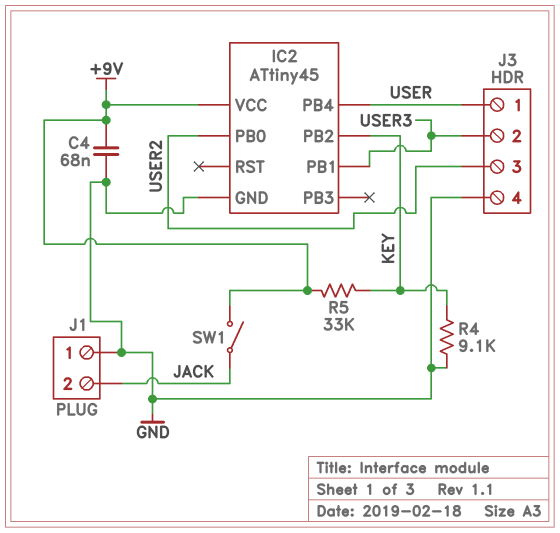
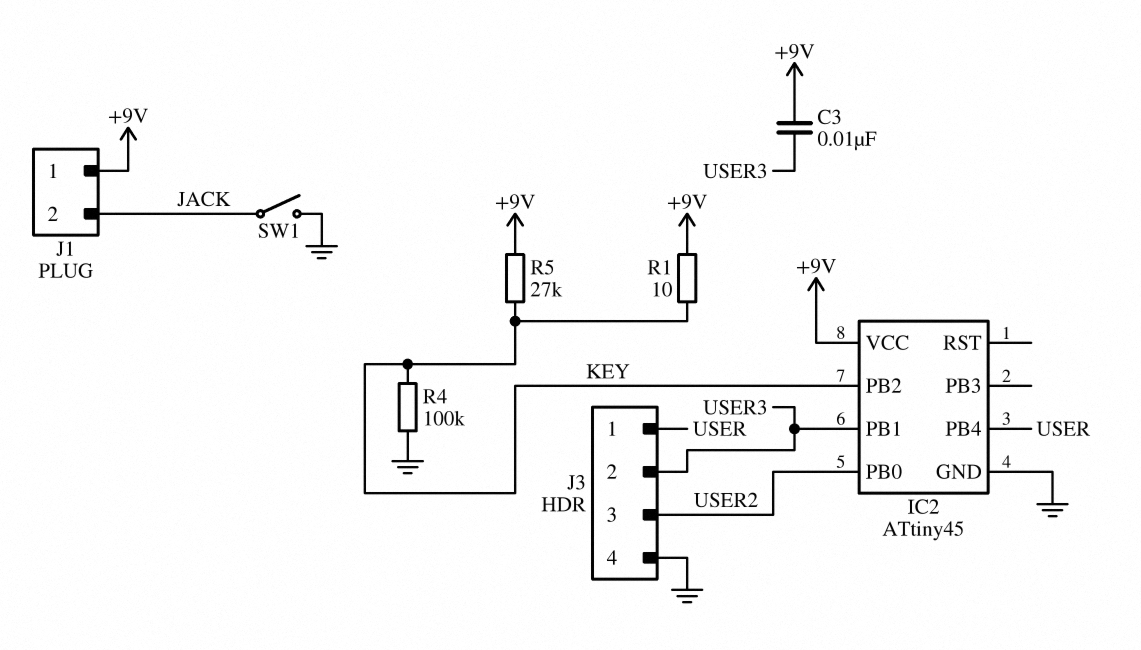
C3: none -> 10nF (+9V, USER3)
C4: 68nF (+9V, GND) -> none
J1 pin 1: GND -> +9V
R1: none -> 10 (+9V, KEY)
R4: 9.1k (GND, KEY) -> 100k (GND, KEY)
R5: 33k (+9V, KEY) -> 27k (+9V, KEY)
SW1: switch (+9V, JACK) -> switch (GND, JACK)

